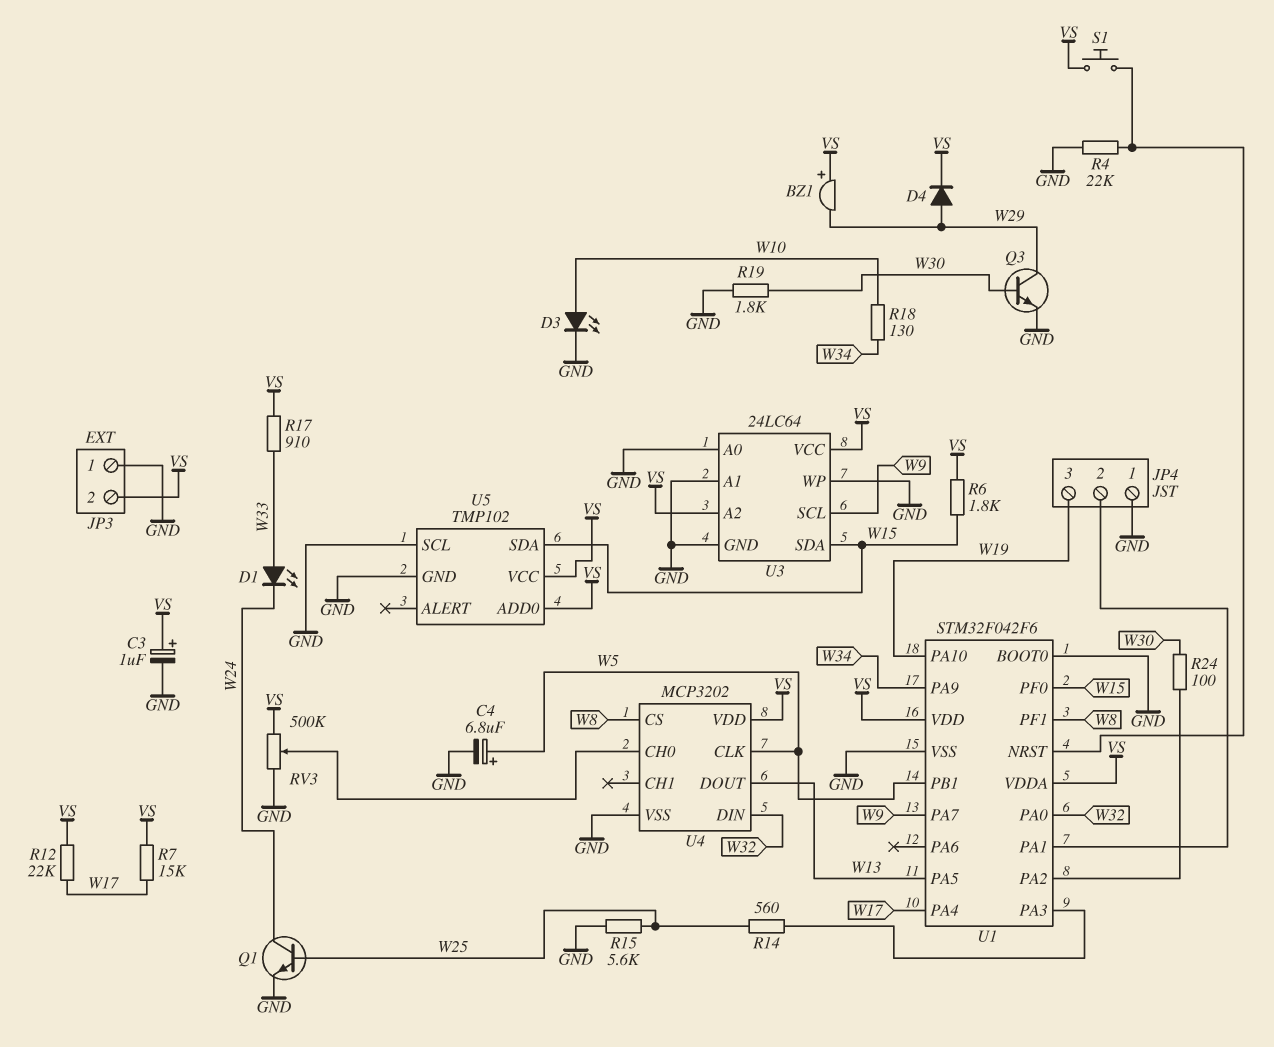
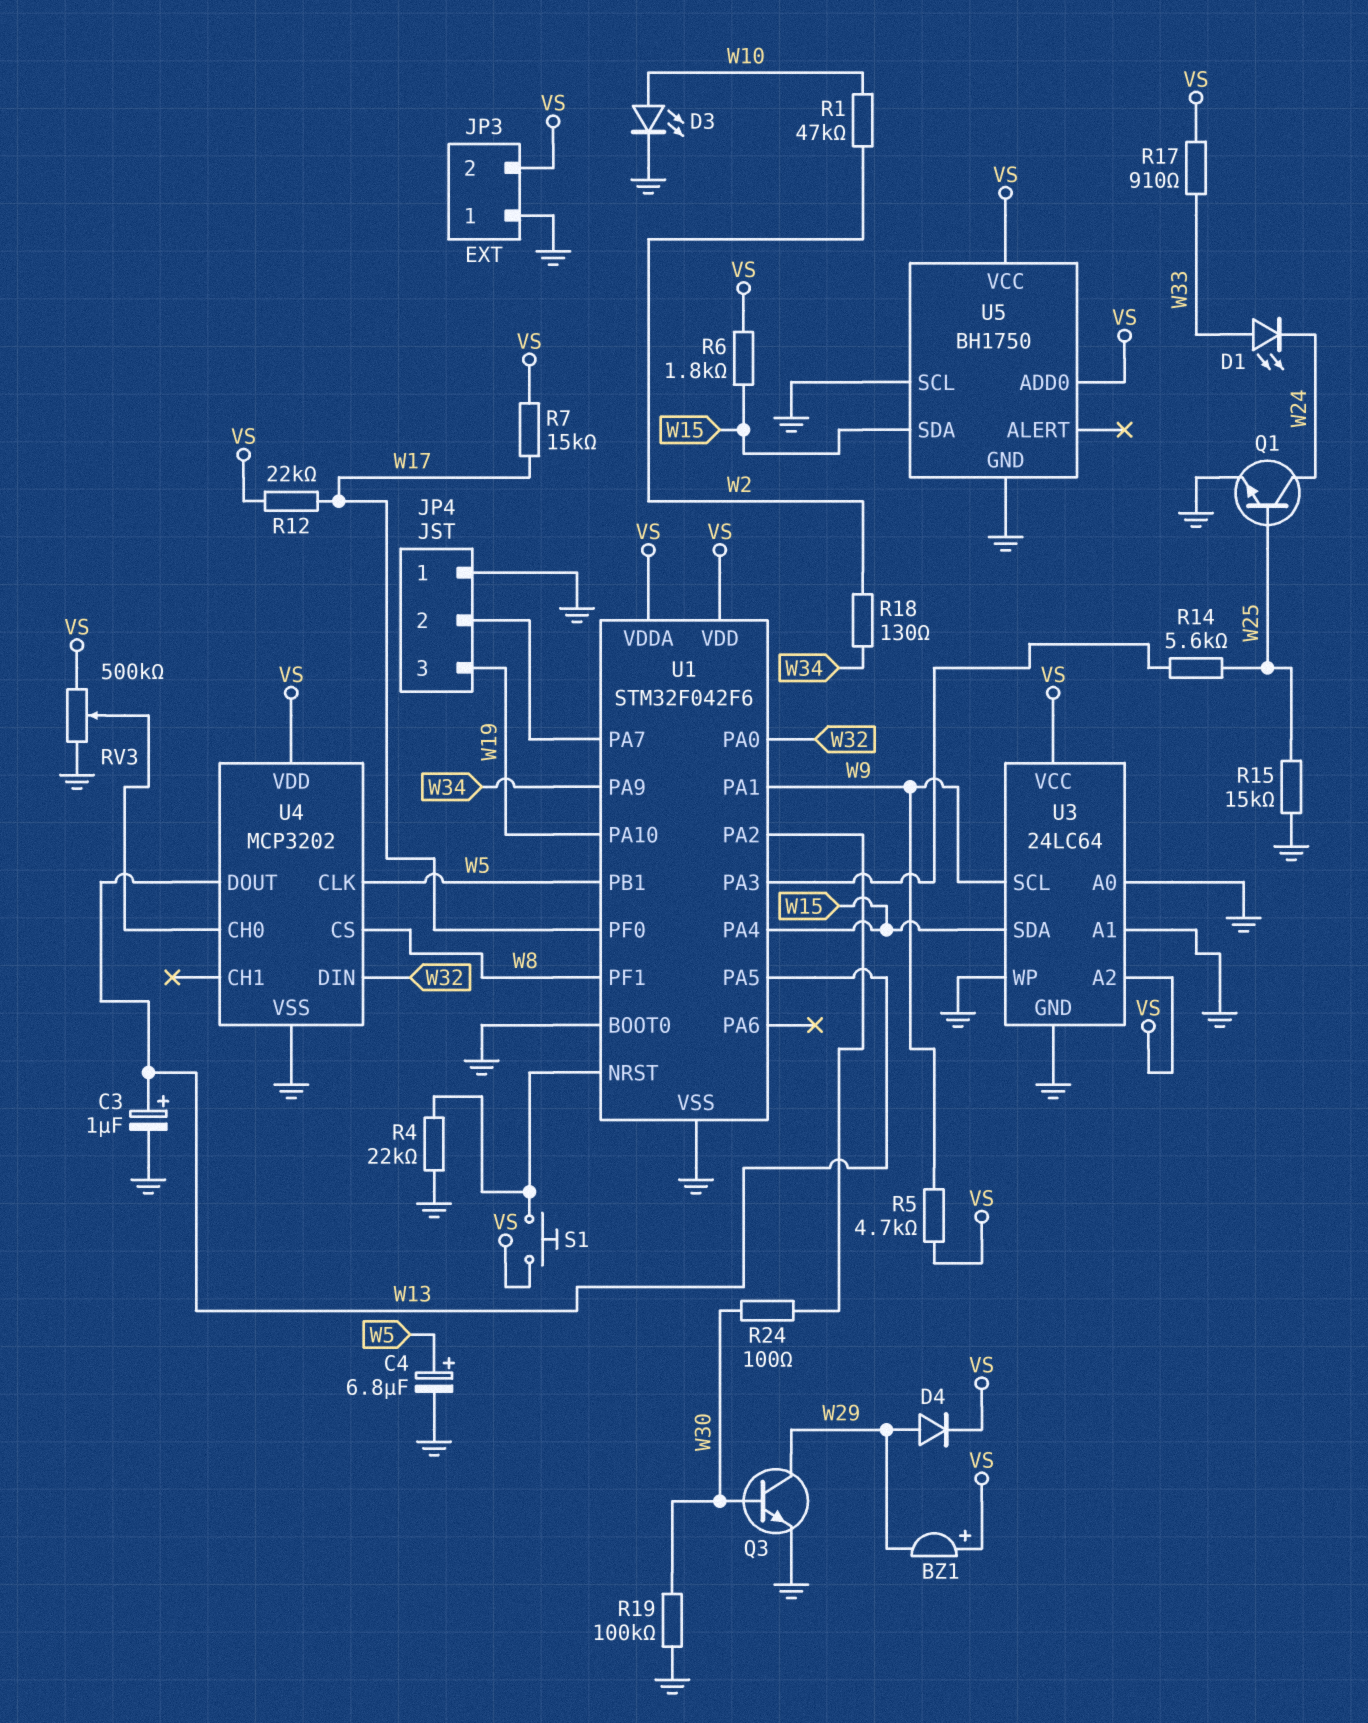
C3: 1uF (plus VS, minus GND) -> 1uF (plus W13, minus GND)
R1: none -> 47k (W2, W10)
R5: none -> 4.7k (VS, W9)
R14: 560 (U1/PA3, W25) -> 5.6k (U1/PA3, W25)
R15: 5.6k (GND, W25) -> 15k (GND, W25)
R18: 130 (W10, W34) -> 130 (W2, W34)
R19: 1.8k (GND, W30) -> 100k (GND, W30)
U1 pin PA1: JP4/2 -> W9
U1 pin PA4: W17 -> W15
U1 pin PA7: W9 -> JP4/2
U1 pin PF0: W15 -> W17
U5: TMP102 -> BH1750

